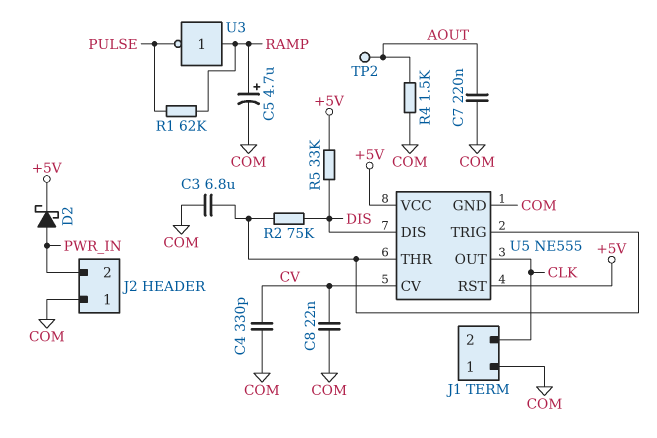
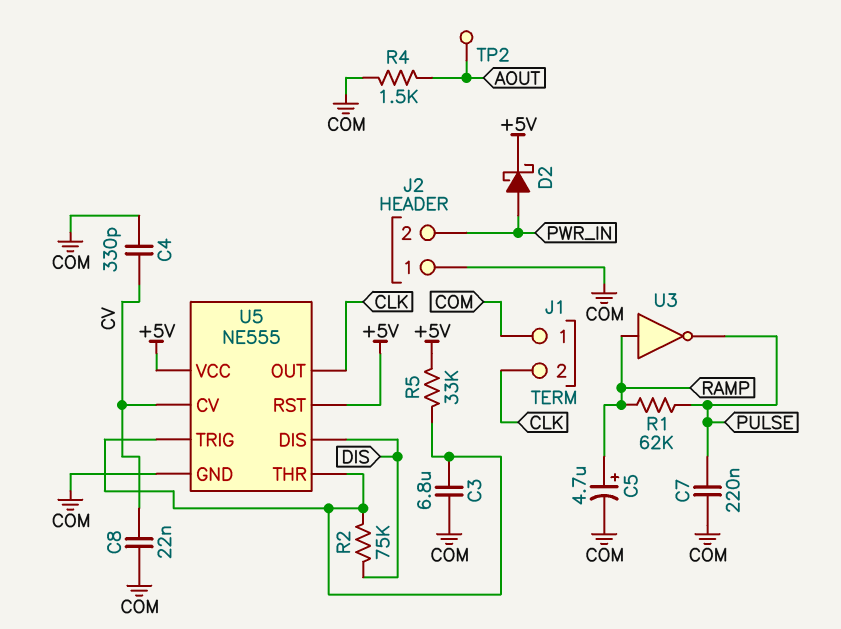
C7: 220nF (AOUT, COM) -> 220nF (COM, PULSE)
R5: 33k (+5V, DIS) -> 33k (+5V, U5/THR)

